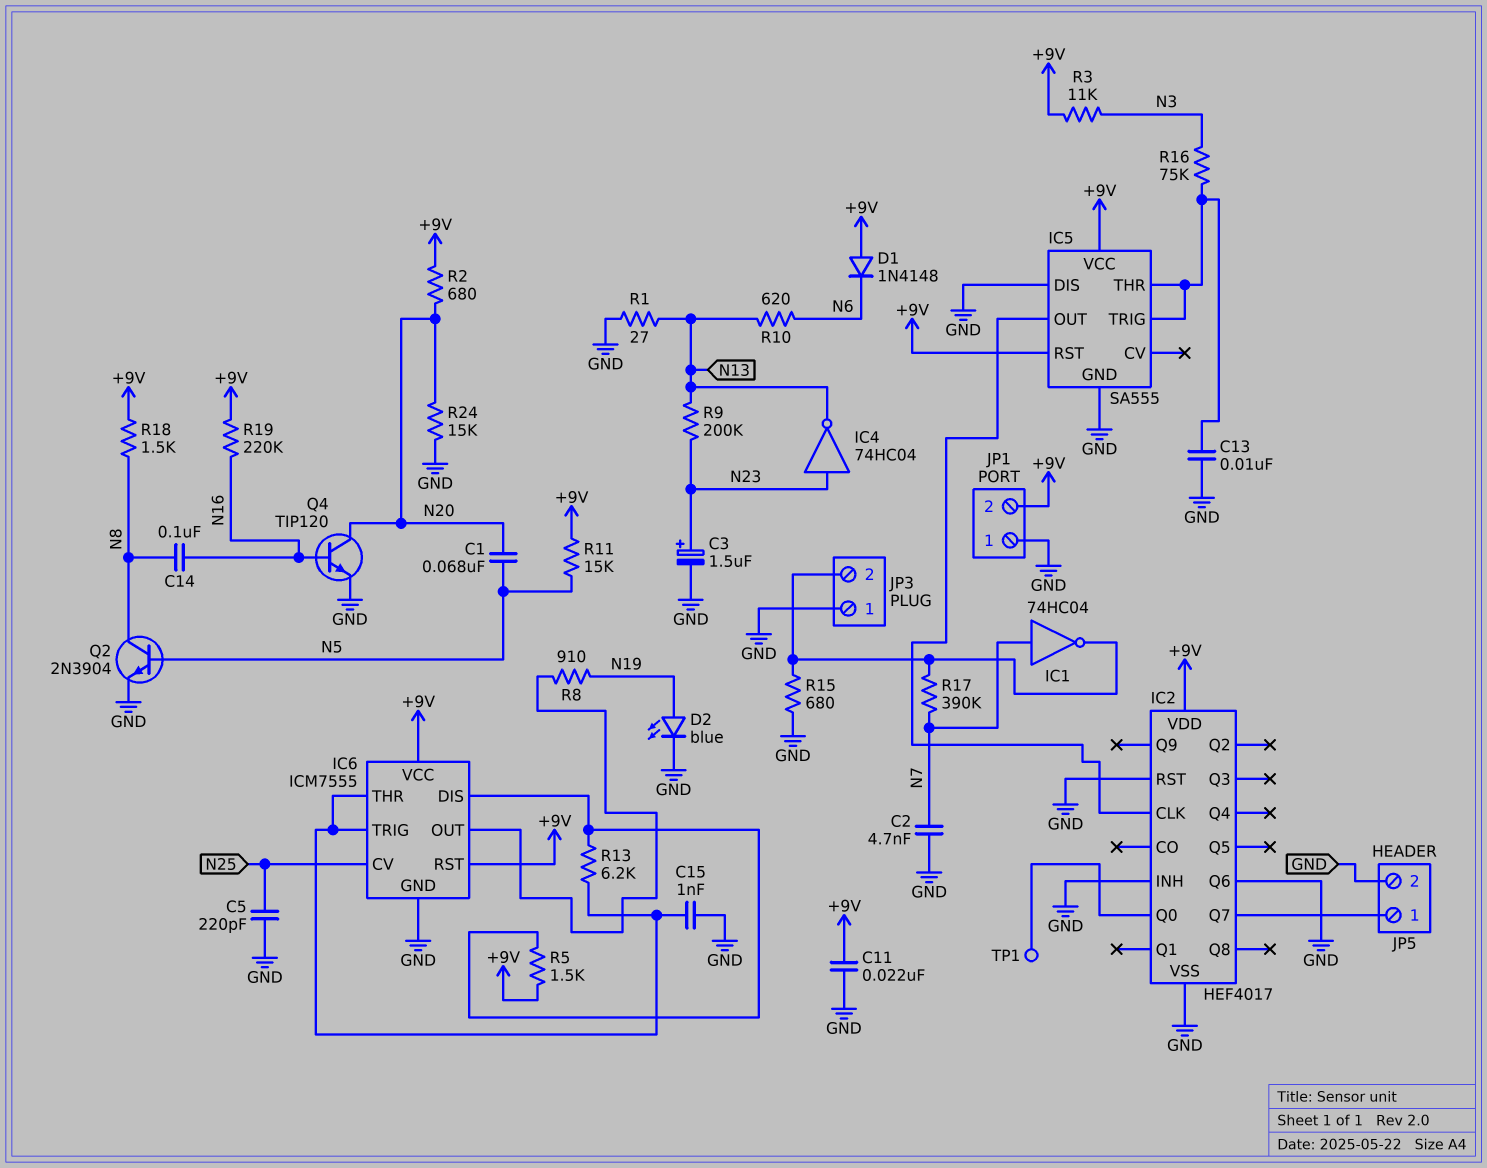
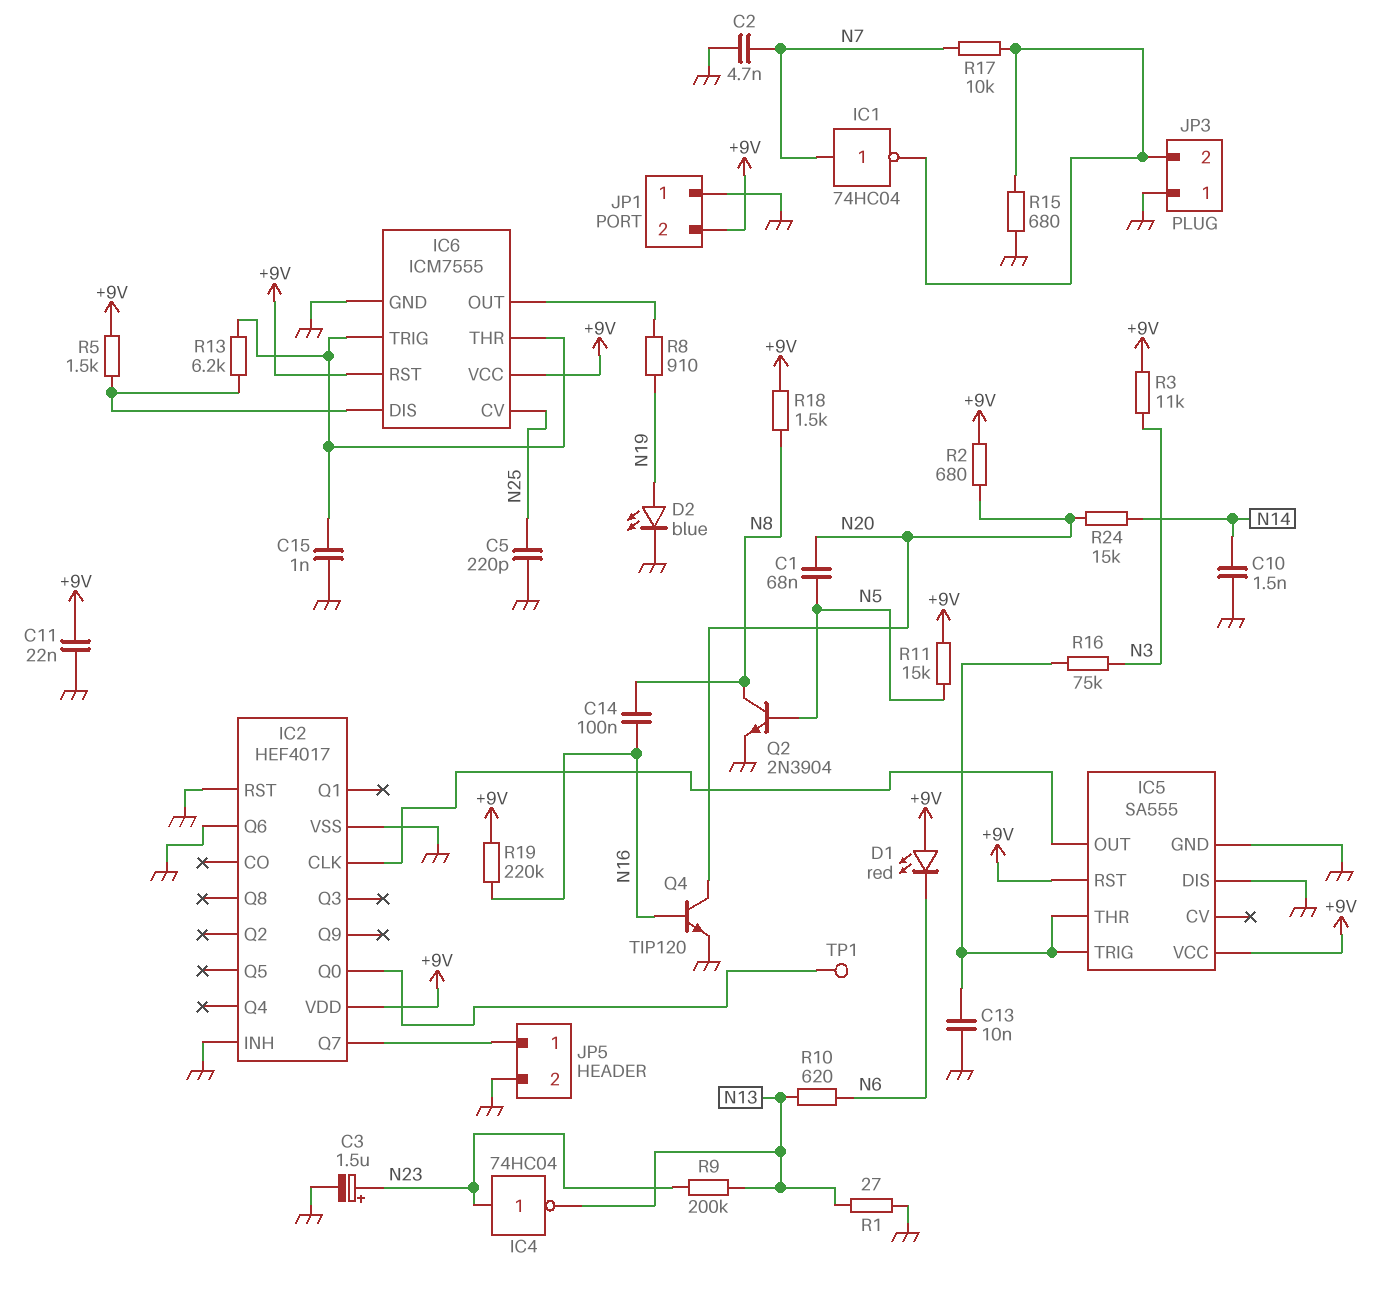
C10: none -> 1.5nF (GND, N14)
D1: diode 1N4148 (A +9V, K N6) -> LED red (A +9V, K N6)
R17: 390k (JP3/2, N7) -> 10k (JP3/2, N7)
R24: 15k (GND, N20) -> 15k (N14, N20)

